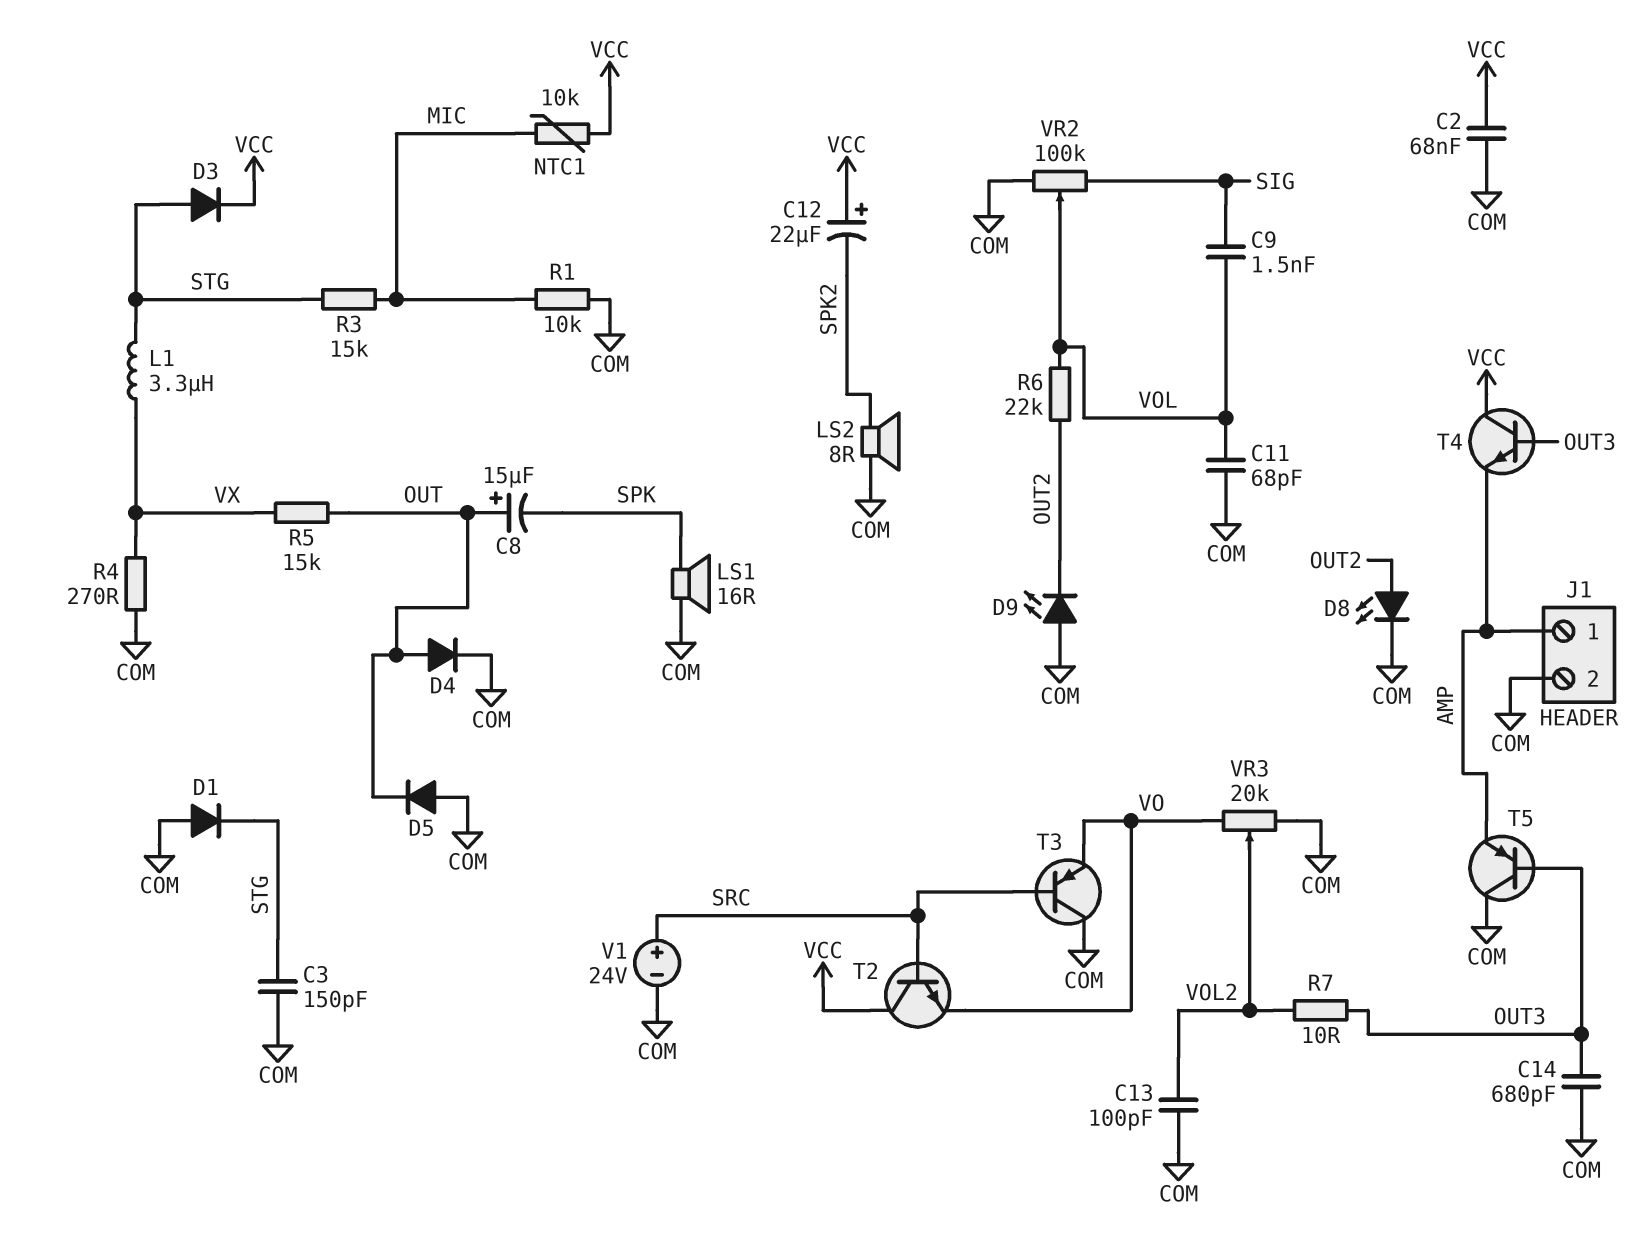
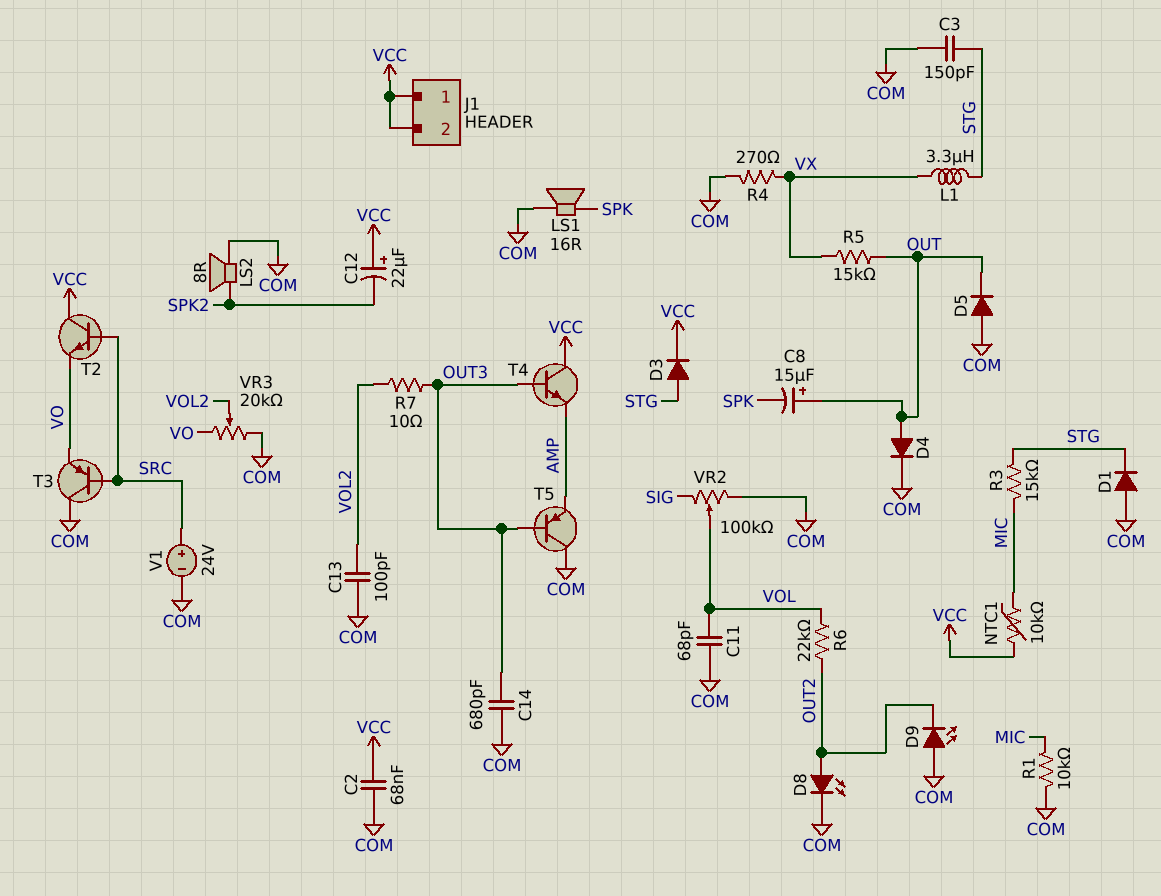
C9: 1.5nF (SIG, VOL) -> none
J1 pin 1: AMP -> VCC
J1 pin 2: COM -> VCC

